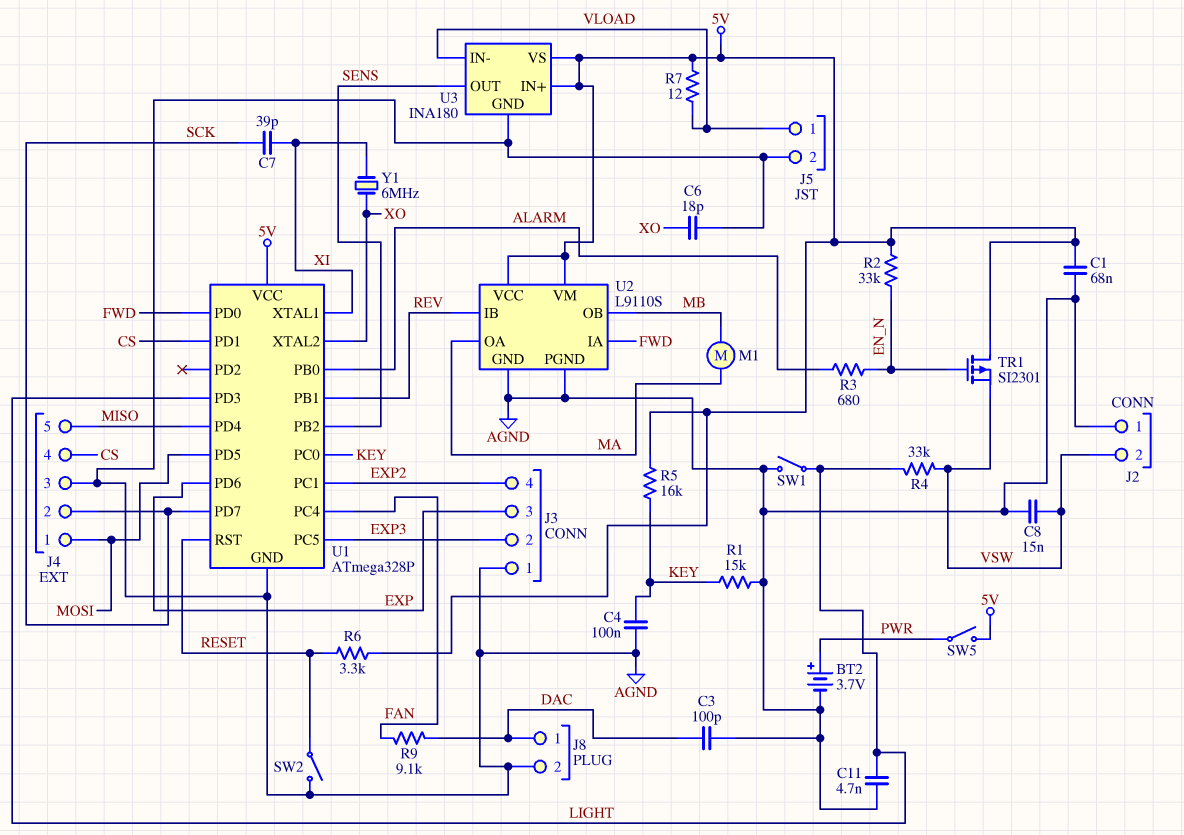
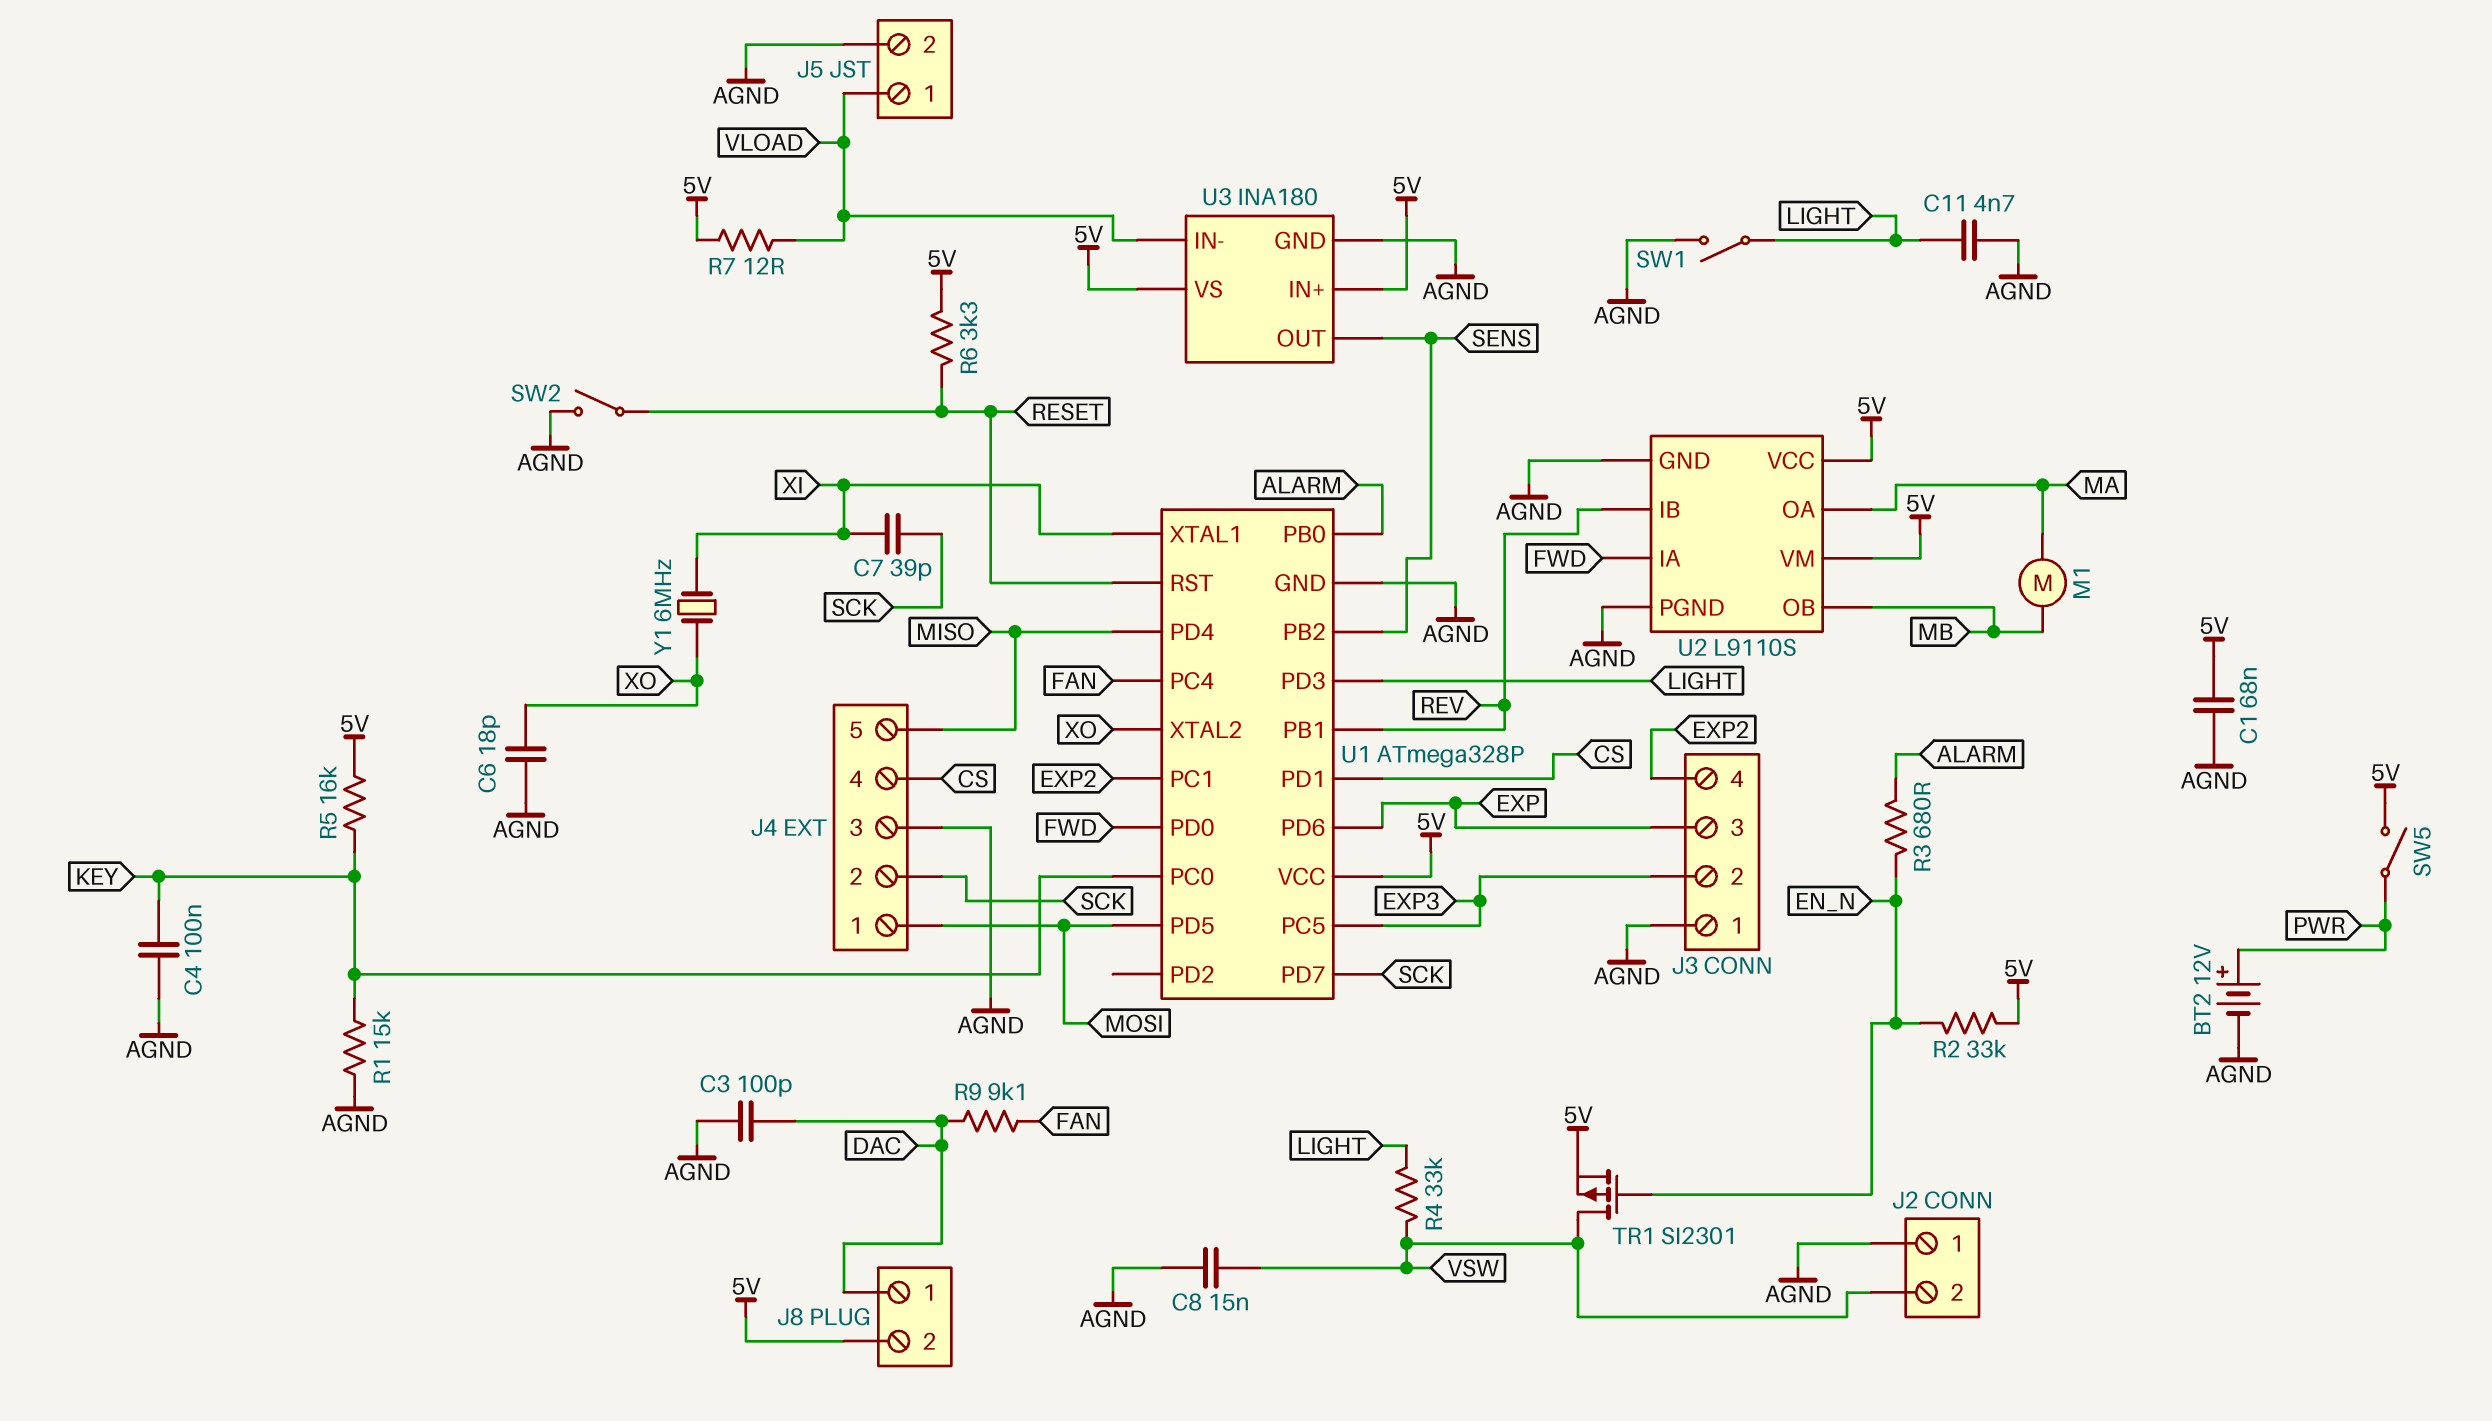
BT2: 3.7V (plus PWR, minus AGND) -> 12V (plus PWR, minus AGND)
J8 pin 2: AGND -> 5V
TR1: PMOS SI2301 (G EN_N, D 5V, S VSW) -> PMOS SI2301 (G EN_N, D VSW, S 5V)

